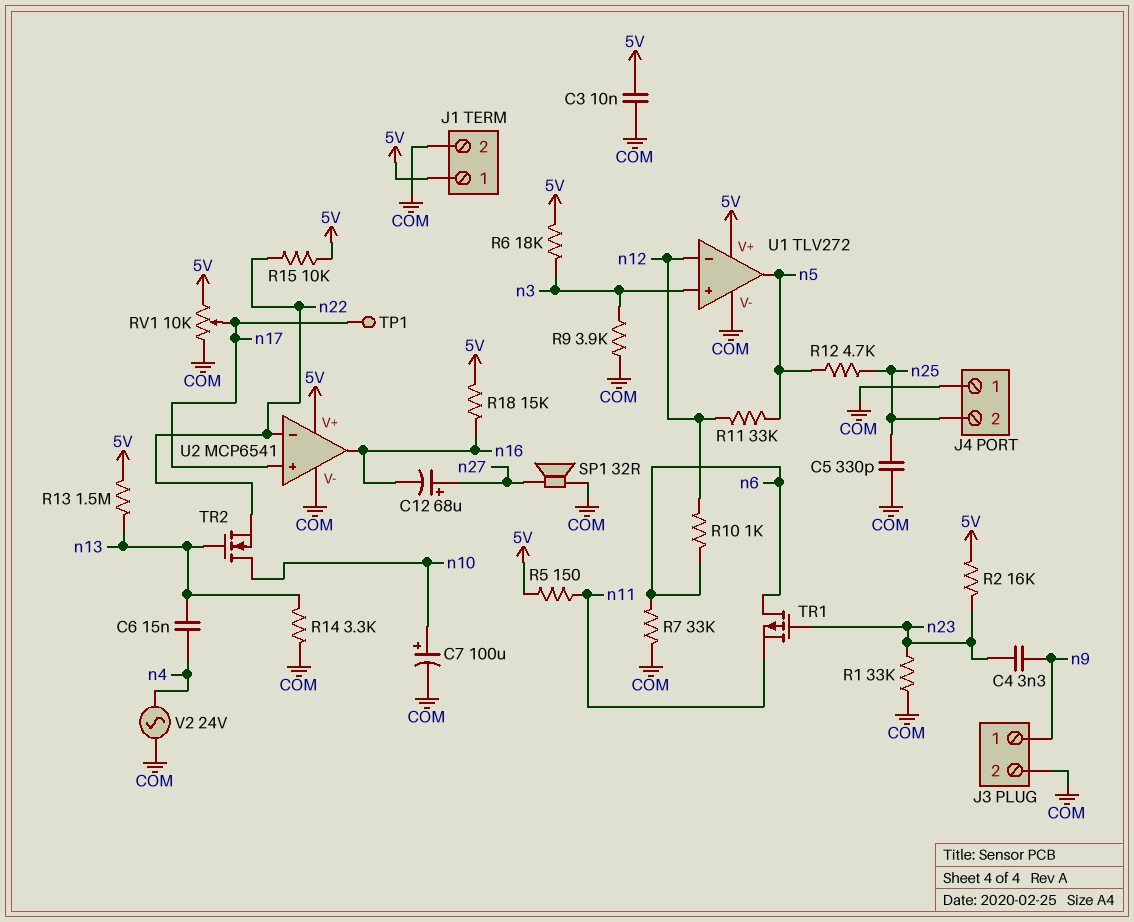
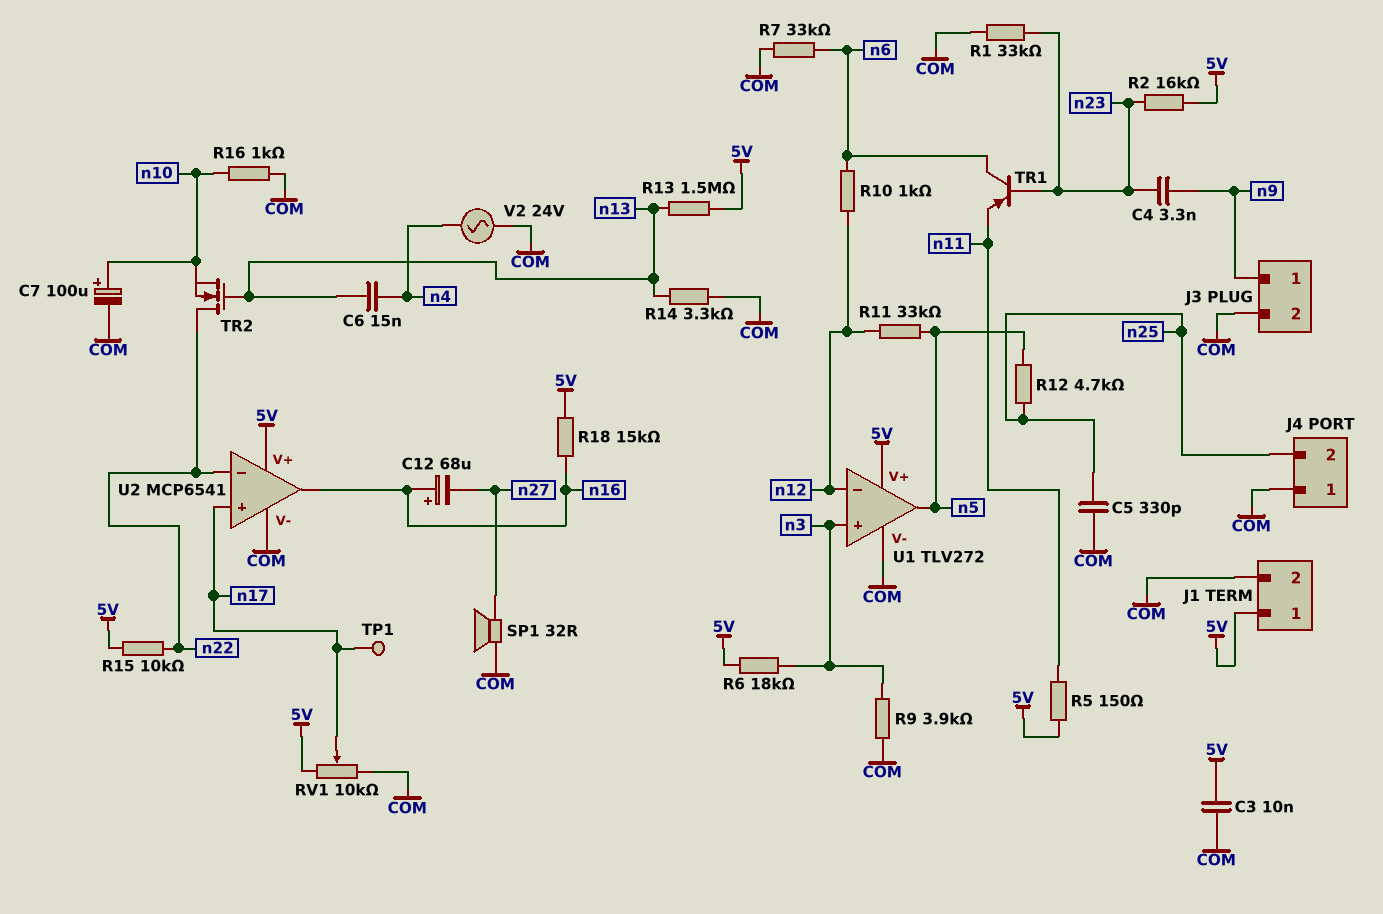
C12: 68uF (plus n27, minus n16) -> 68uF (plus n16, minus n27)
R16: none -> 1k (COM, n10)
TR1: PMOS (G n23, D n6, S n11) -> PNP (B n23, C n6, E n11)
TR2: NMOS (G n13, D n10, S n22) -> NMOS (G n13, D n22, S n10)

